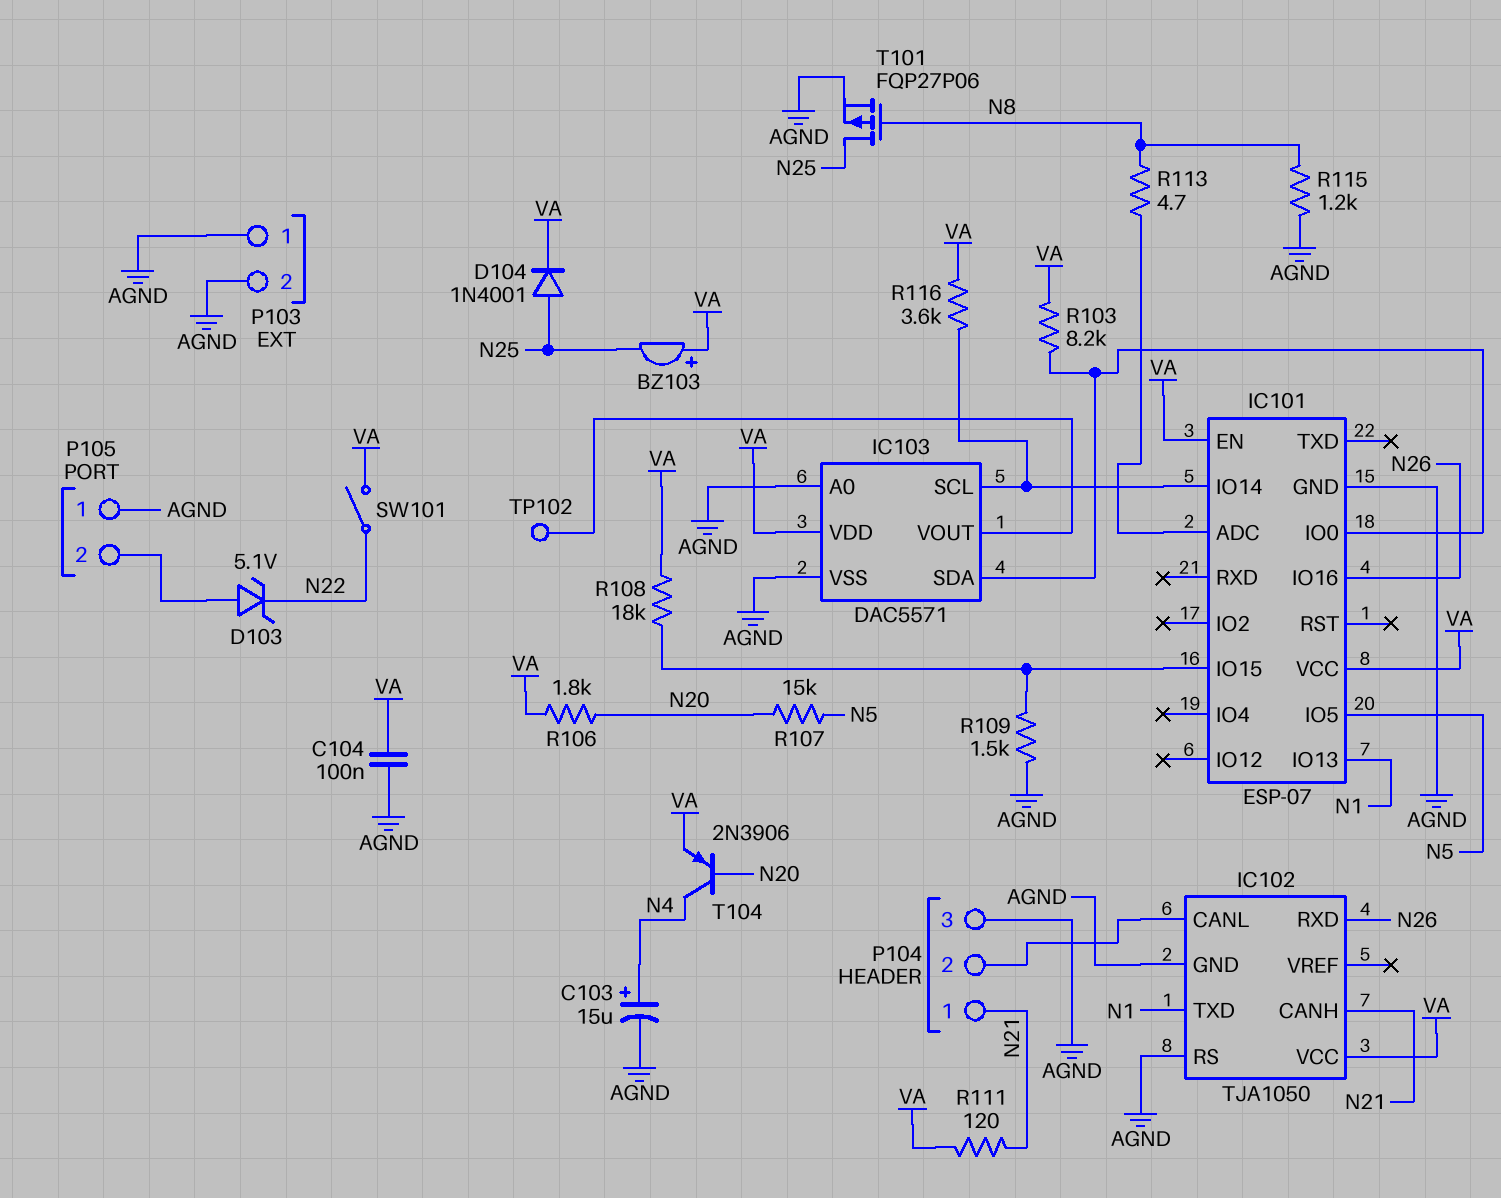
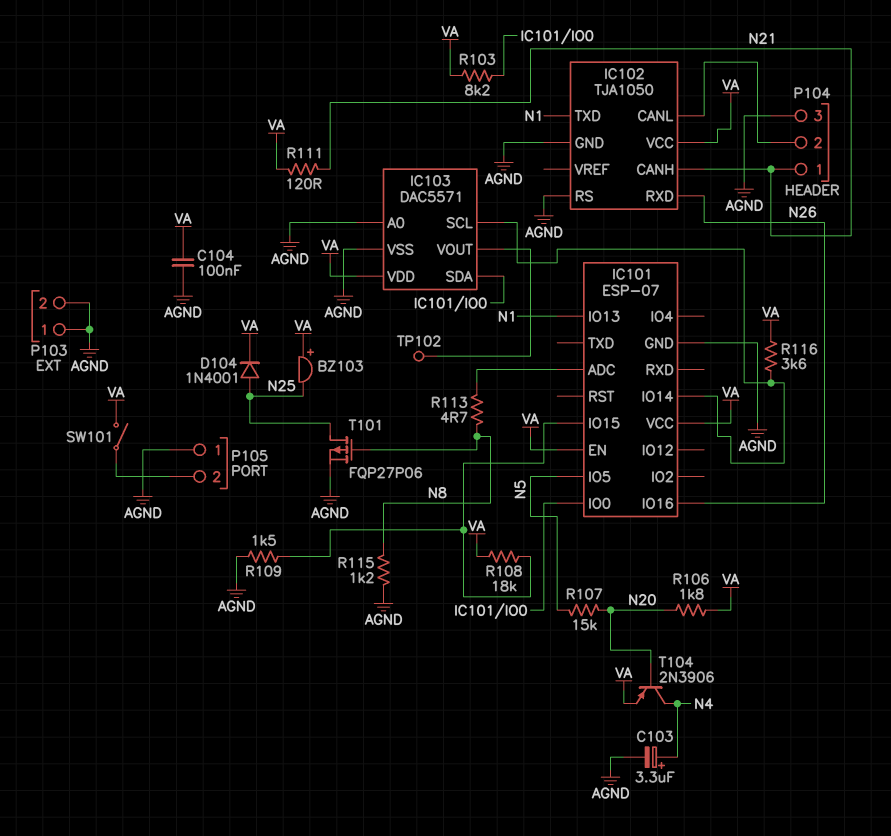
C103: 15uF (plus N4, minus AGND) -> 3.3uF (plus N4, minus AGND)
D103: zener 5.1V (A P105/2, K N22) -> none
SW101: switch (N22, VA) -> switch (P105/2, VA)

